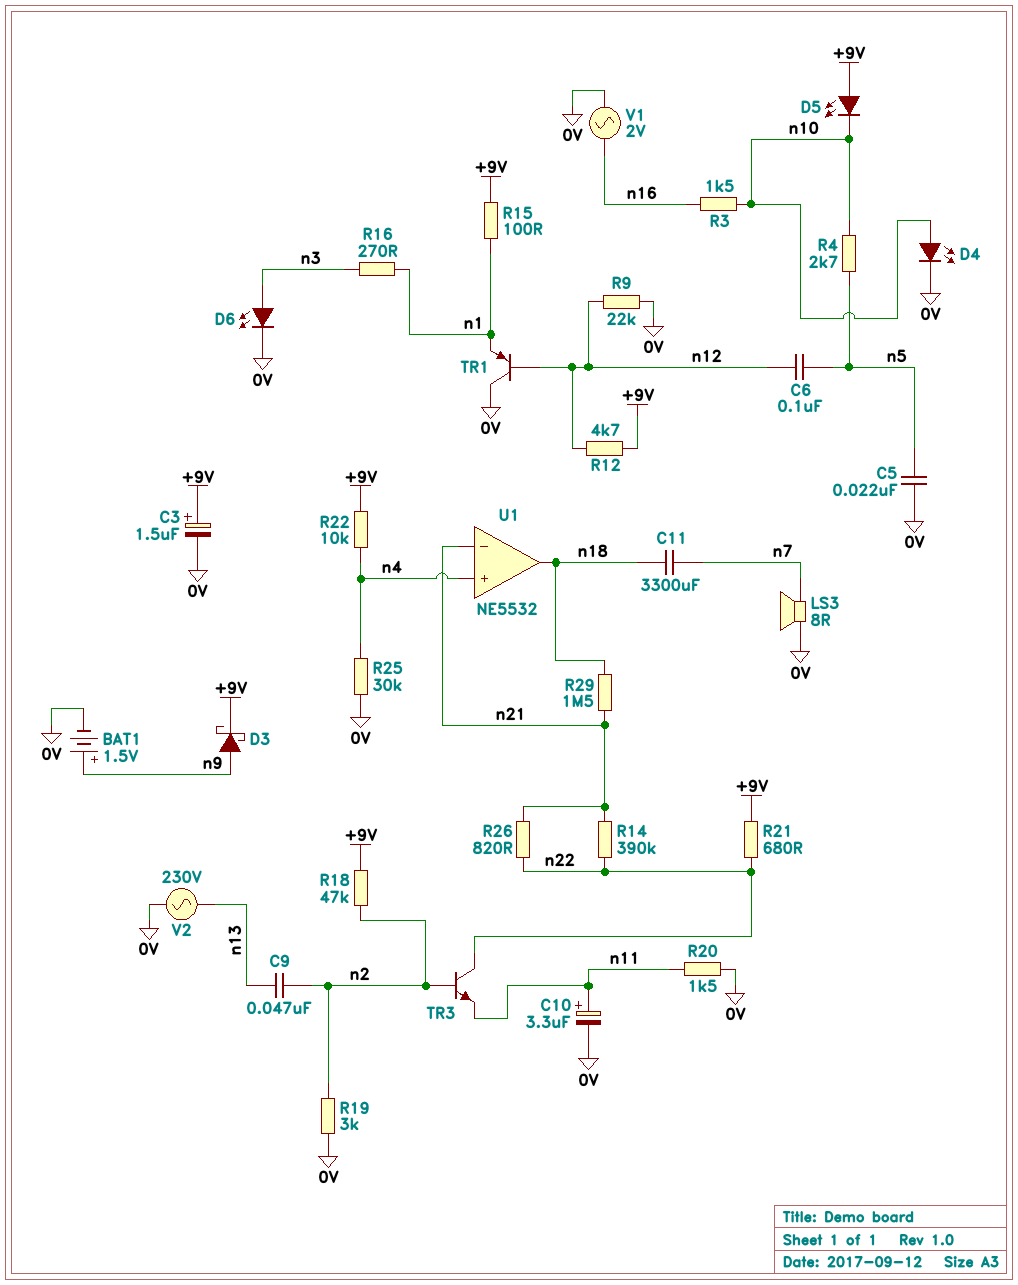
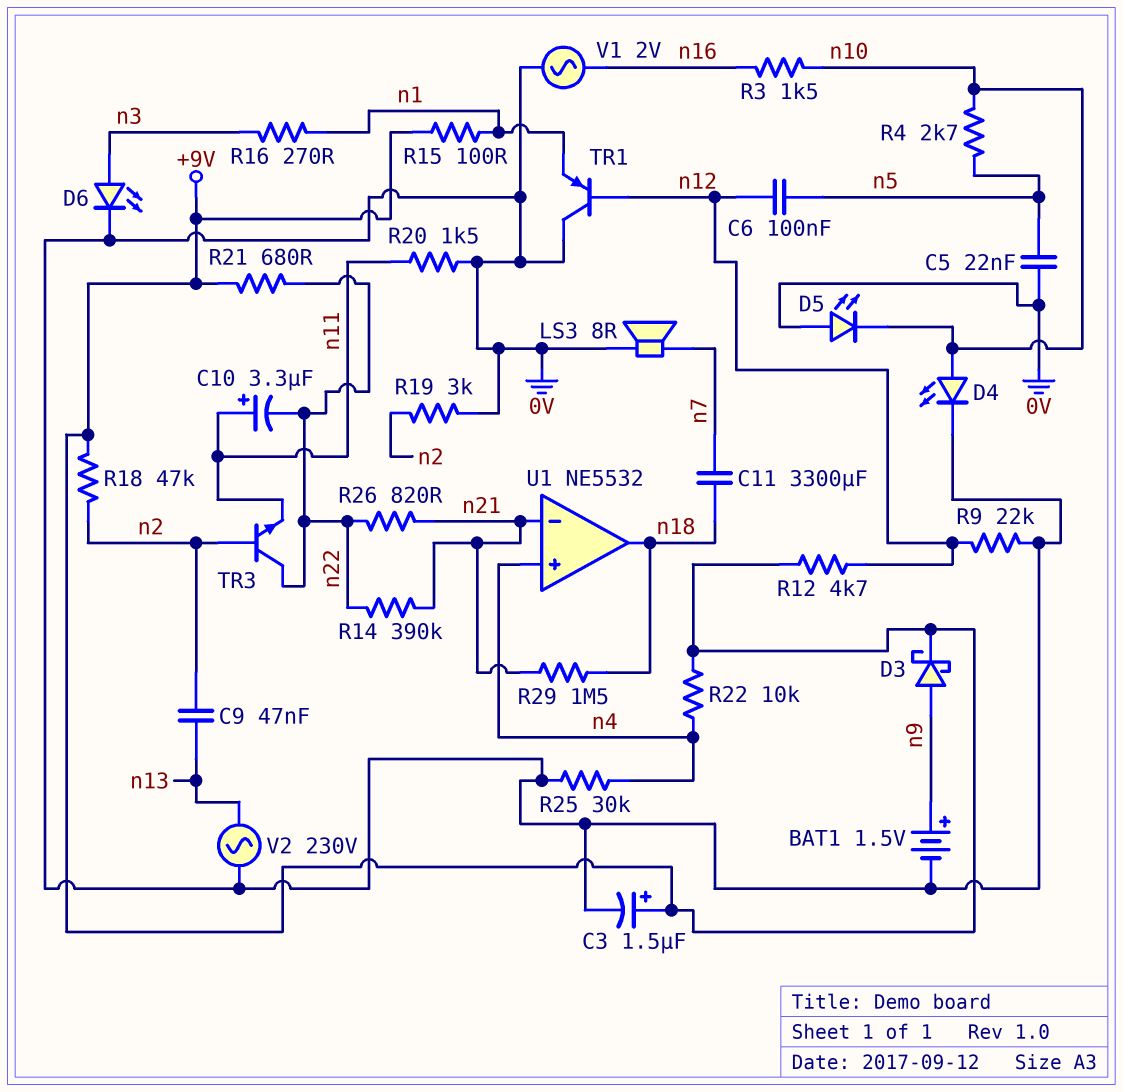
C10: 3.3uF (plus n11, minus 0V) -> 3.3uF (plus n11, minus n22)
D5: LED (A +9V, K n10) -> LED (A 0V, K n10)

